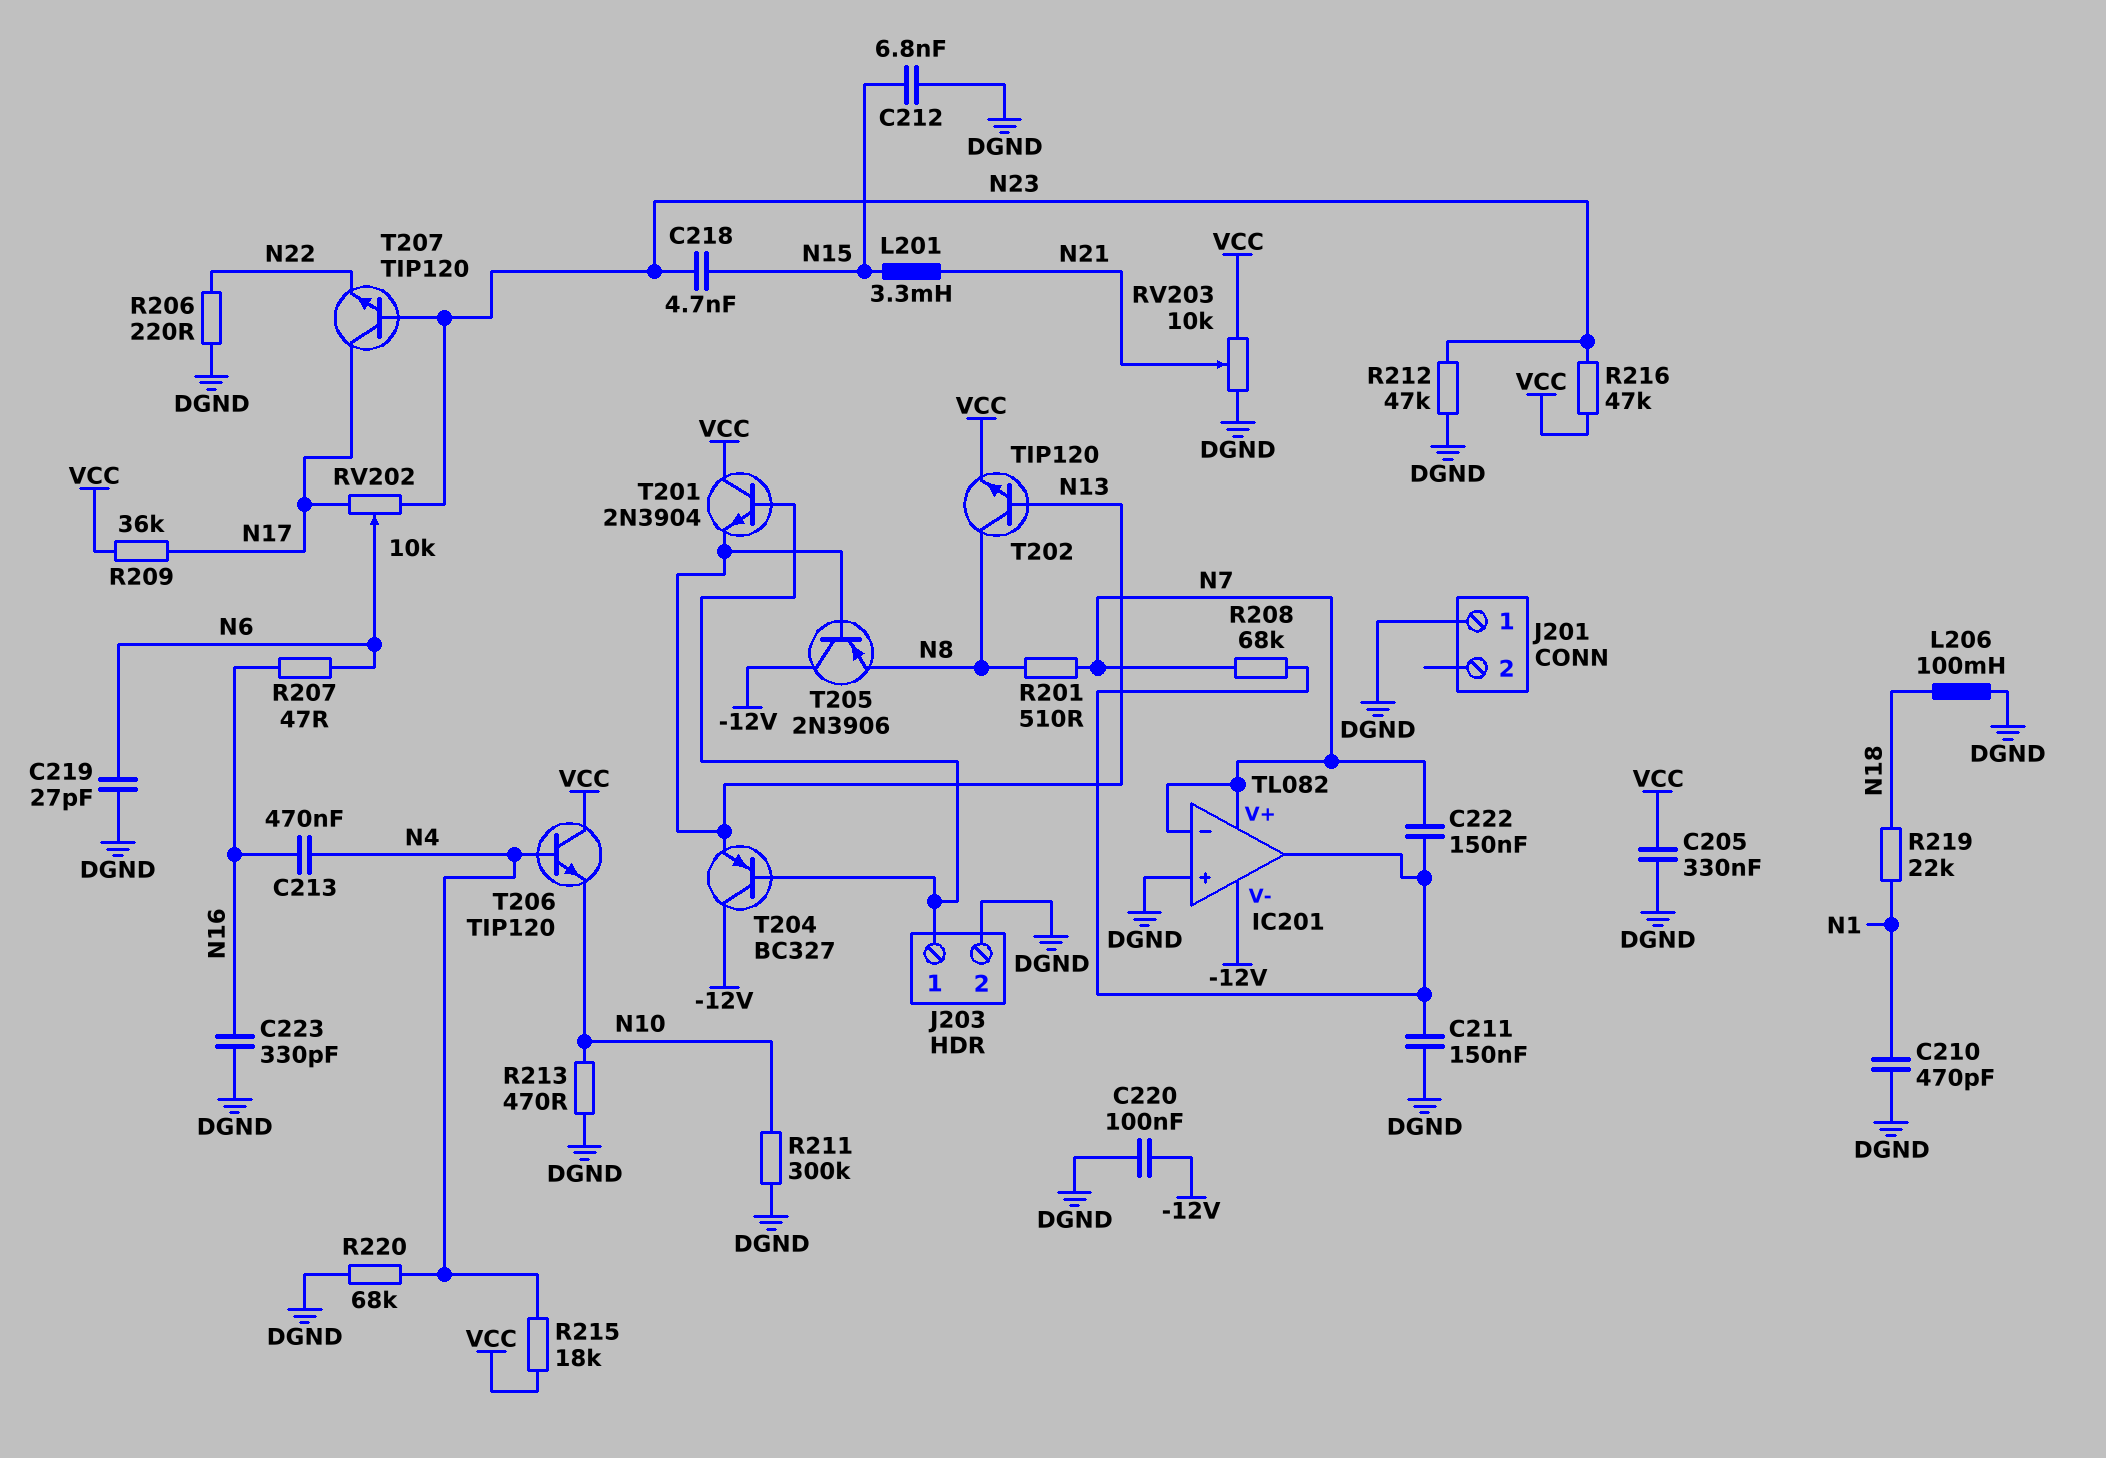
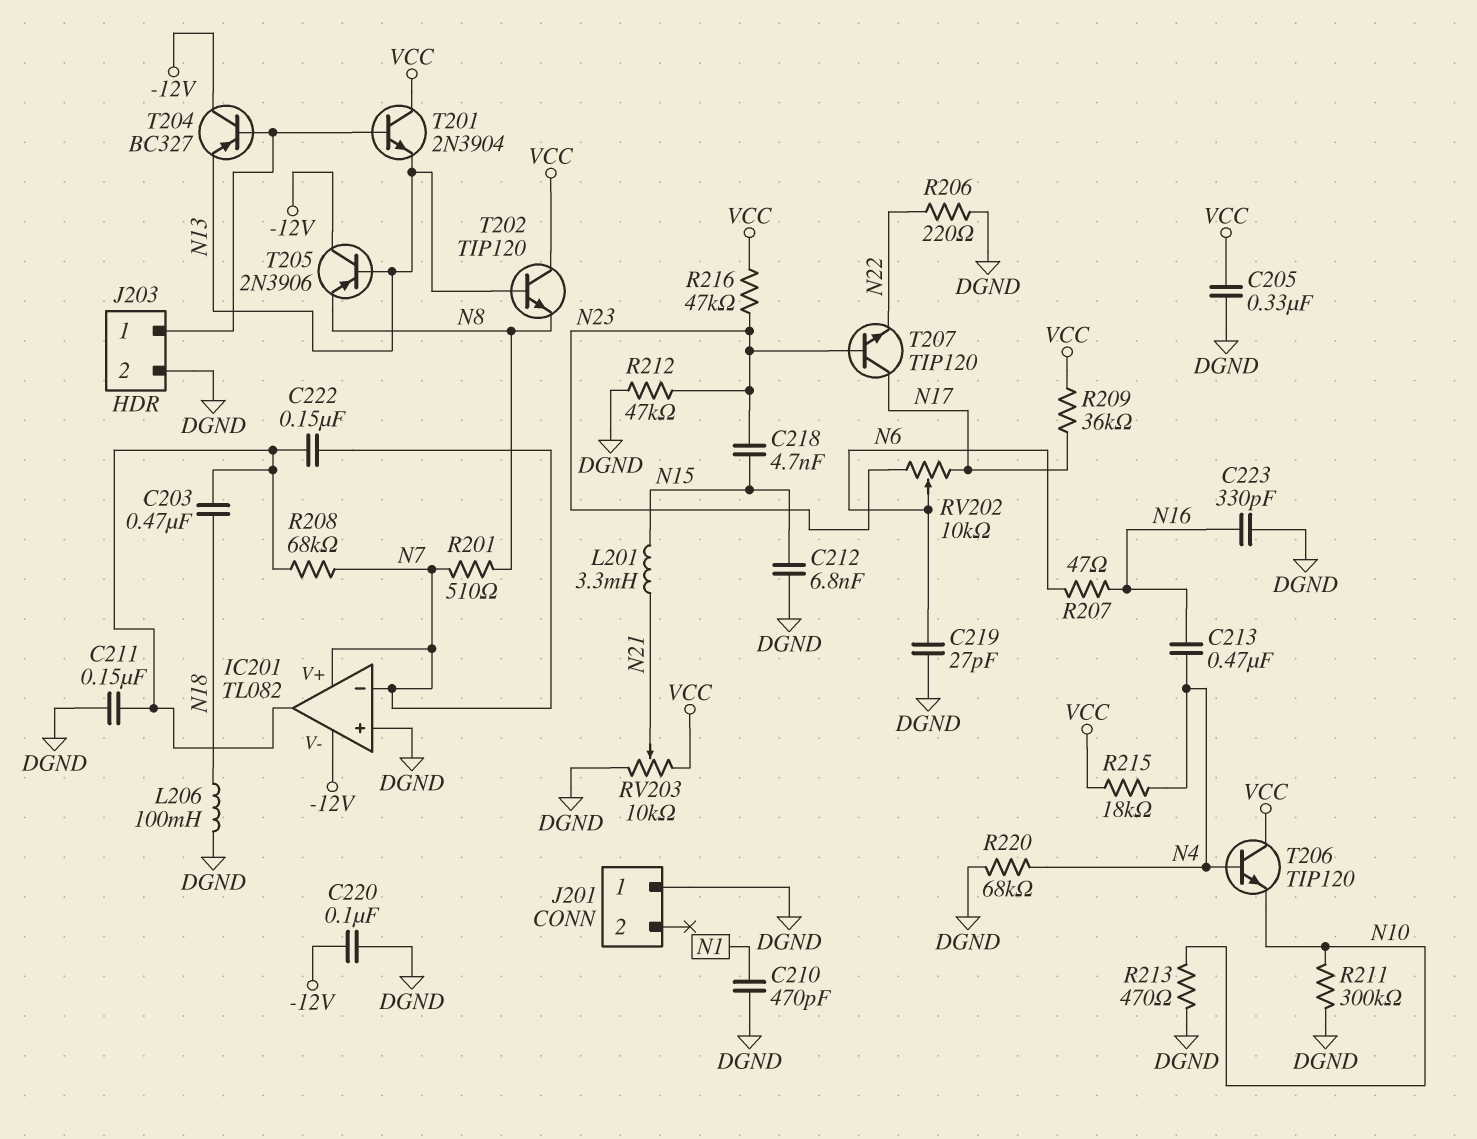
C203: none -> 470nF (IC201/out, N18)
R219: 22k (N1, N18) -> none
T202: NPN TIP120 (B N13, C N8, E VCC) -> NPN TIP120 (B N13, C VCC, E N8)

